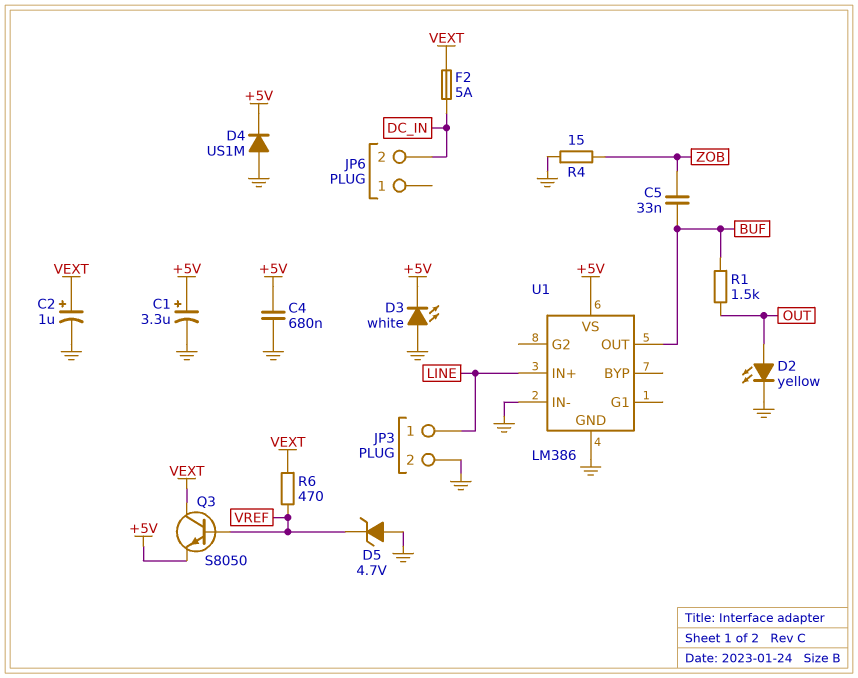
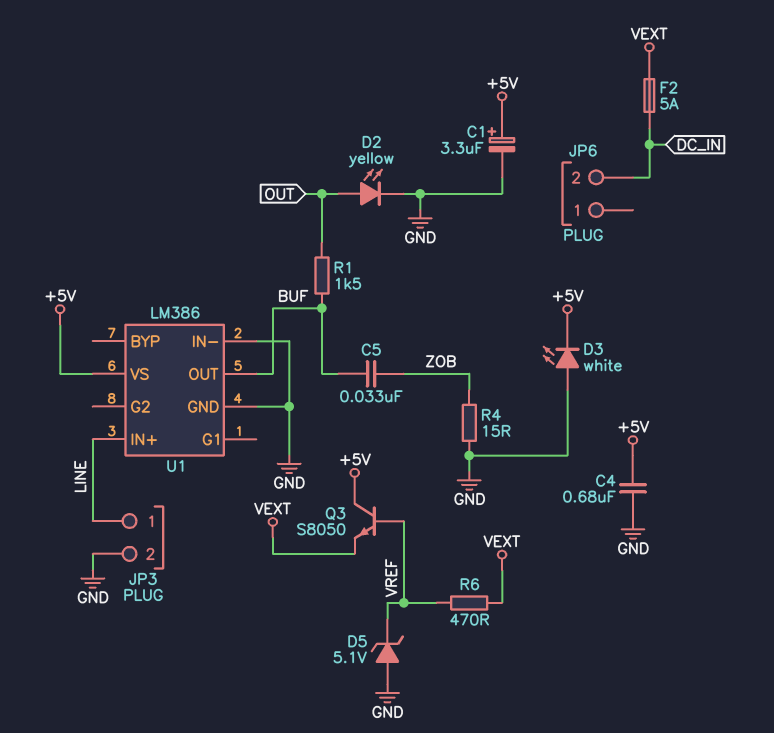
C2: 1uF (plus VEXT, minus GND) -> none
D4: diode US1M (A GND, K +5V) -> none
D5: zener 4.7V (A GND, K VREF) -> zener 5.1V (A GND, K VREF)
Q3: NPN S8050 (B VREF, C VEXT, E +5V) -> NPN S8050 (B VREF, C +5V, E VEXT)

